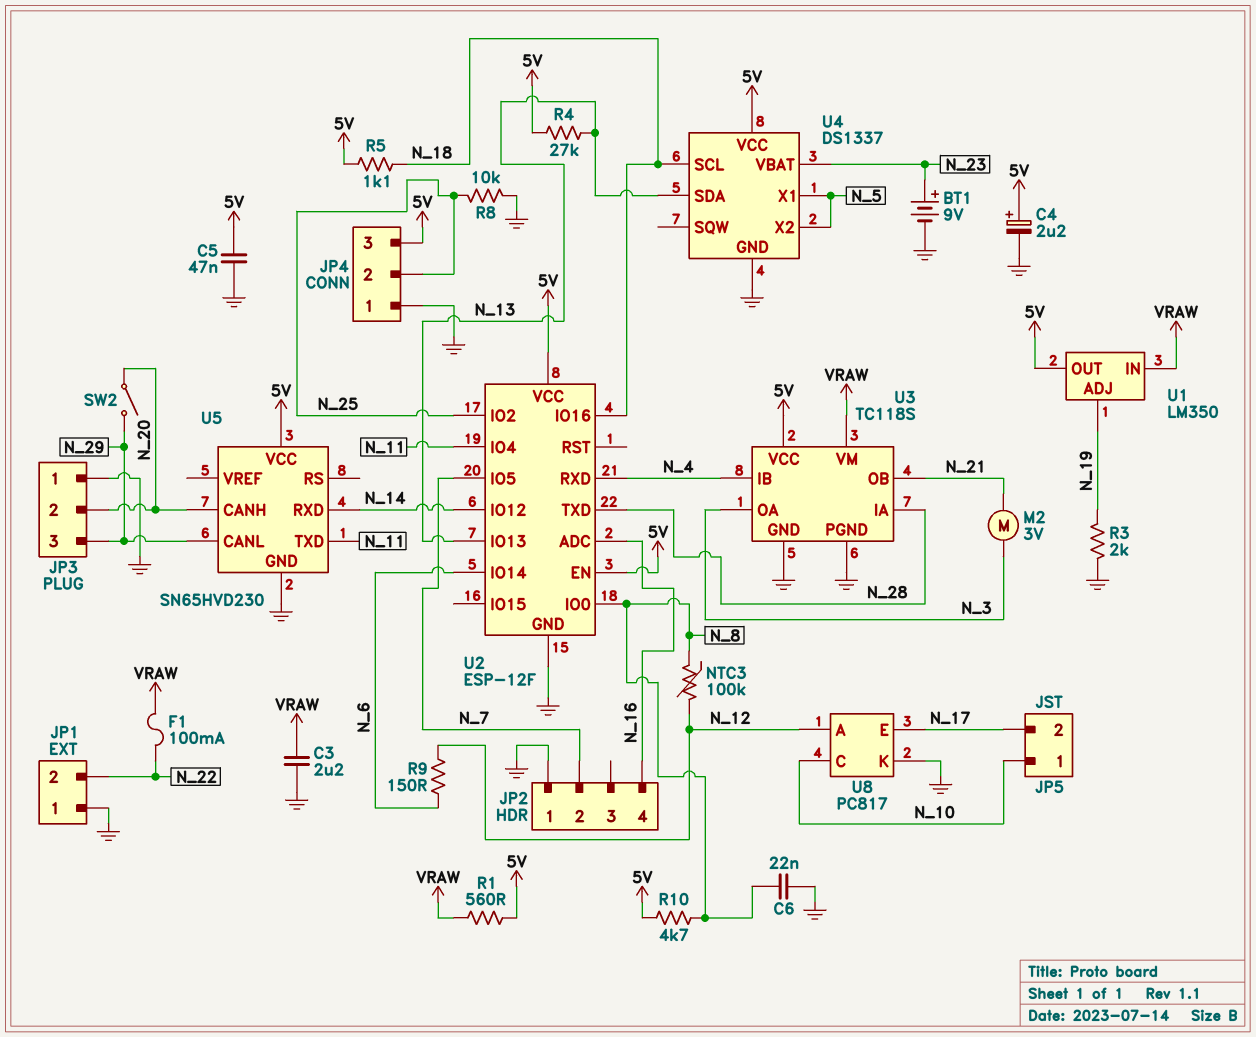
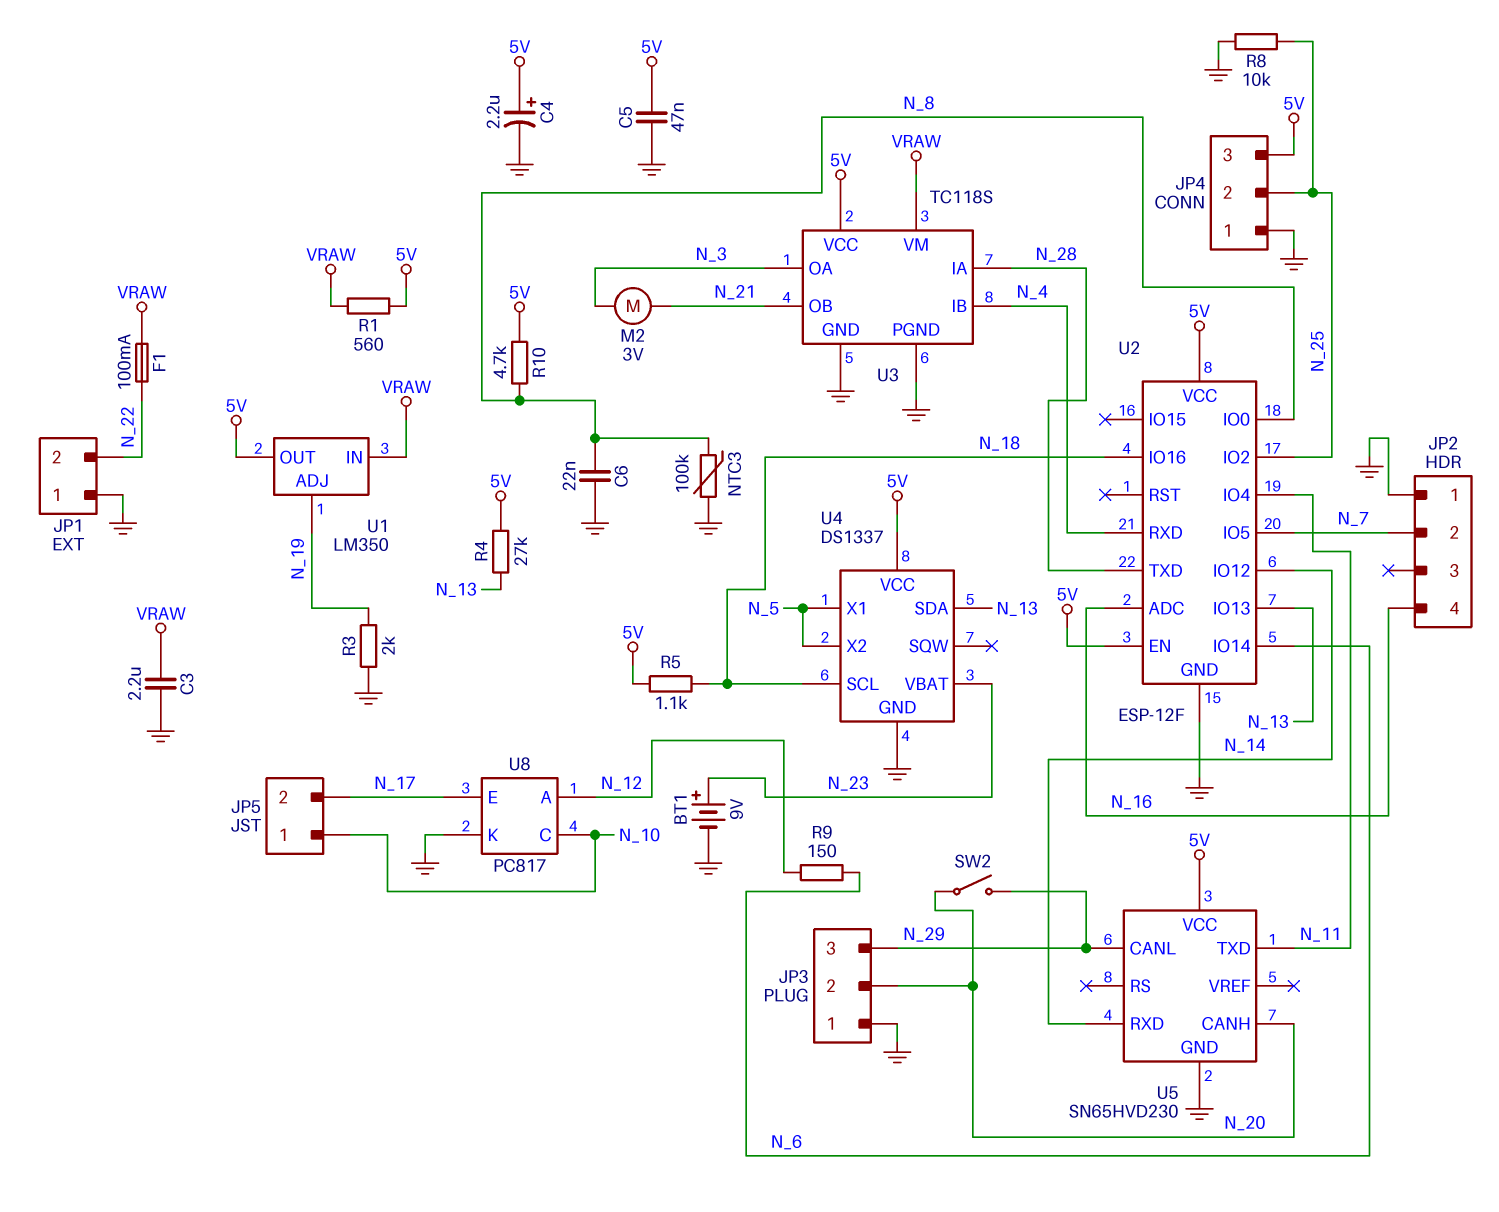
NTC3: 100k (N_8, N_12) -> 100k (GND, N_8)

